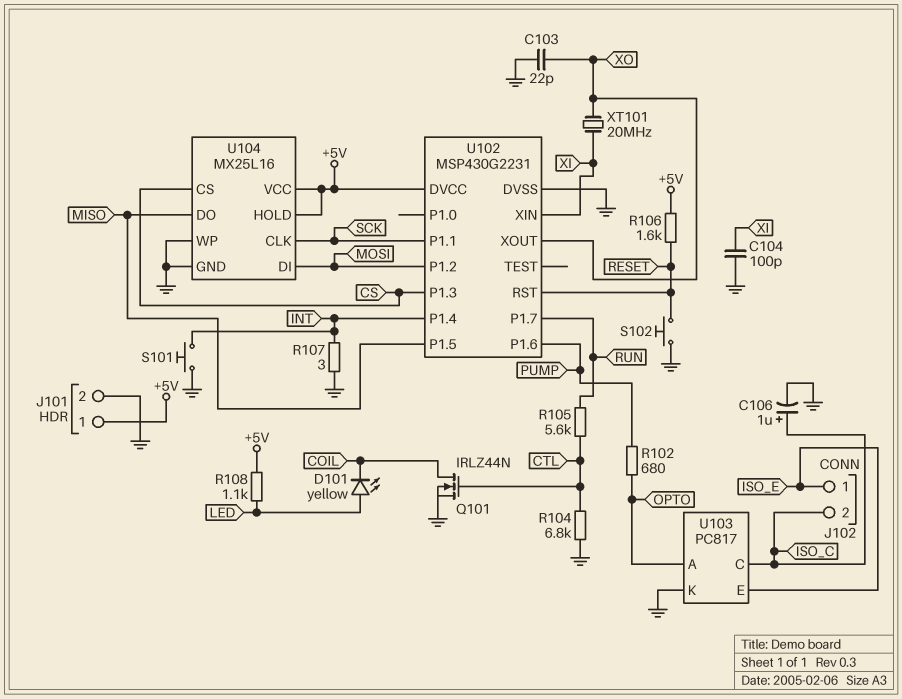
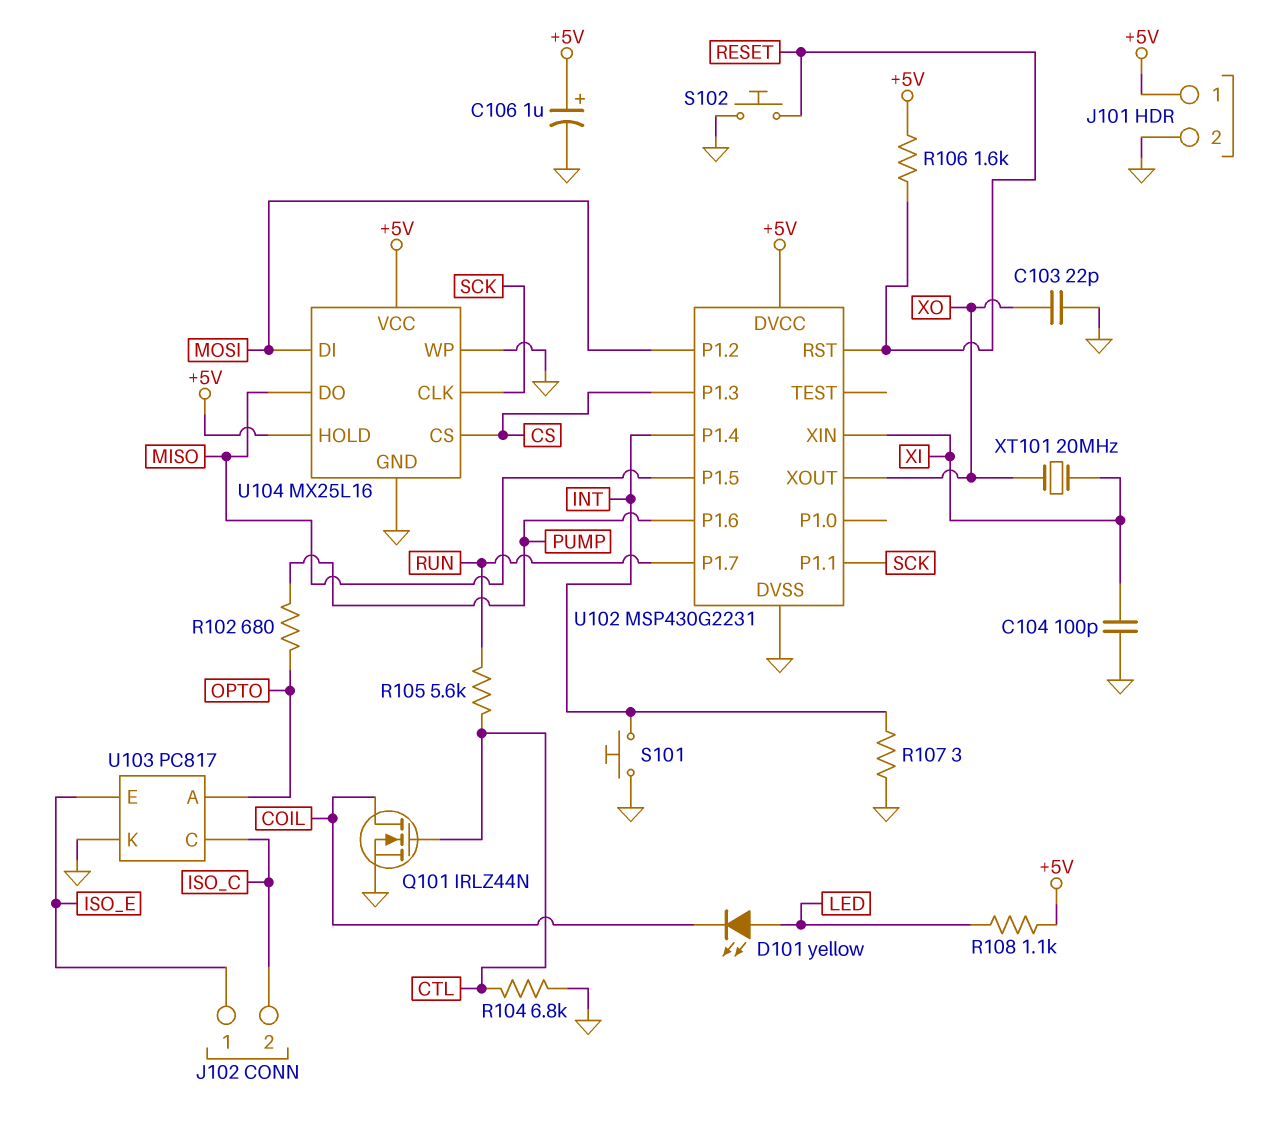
C106: 1uF (plus ISO_C, minus GND) -> 1uF (plus +5V, minus GND)

